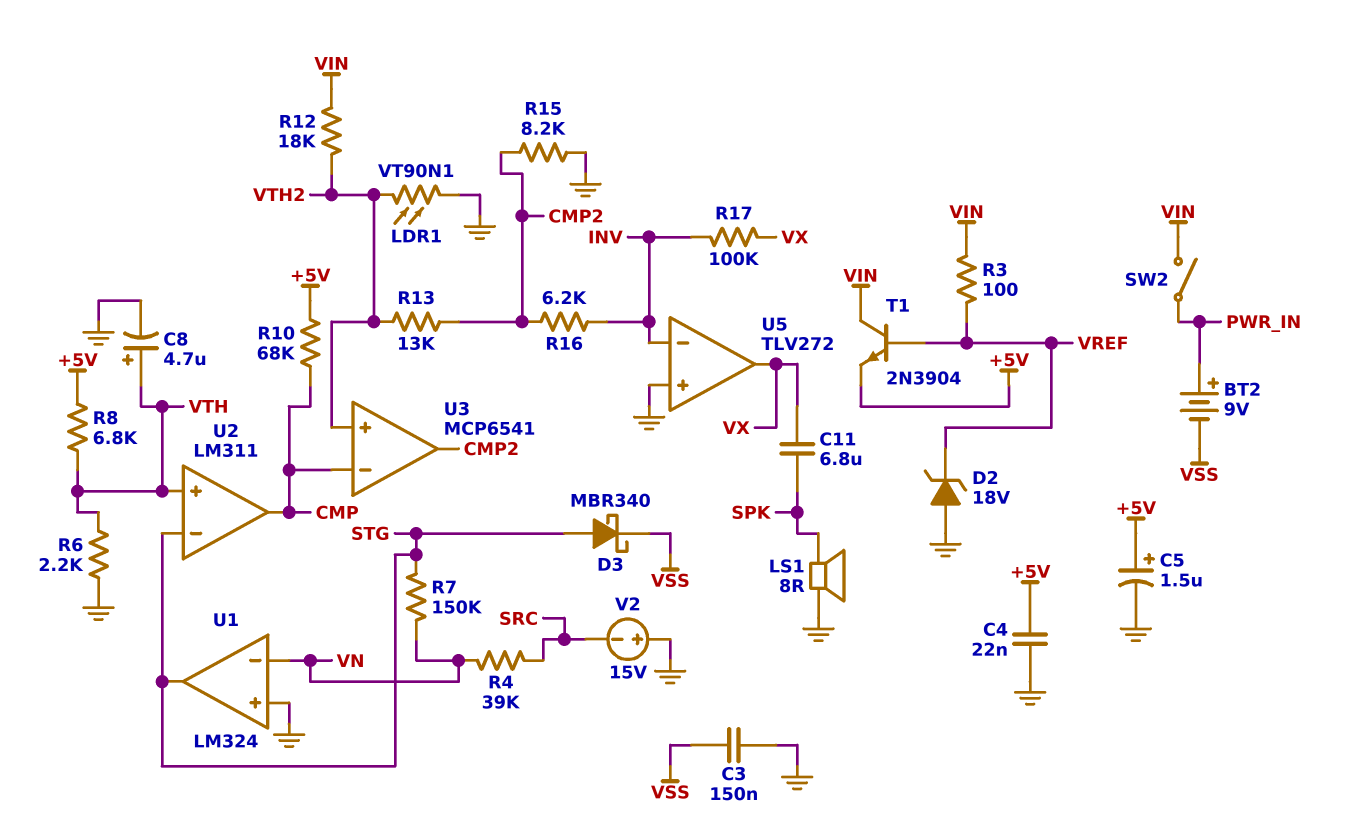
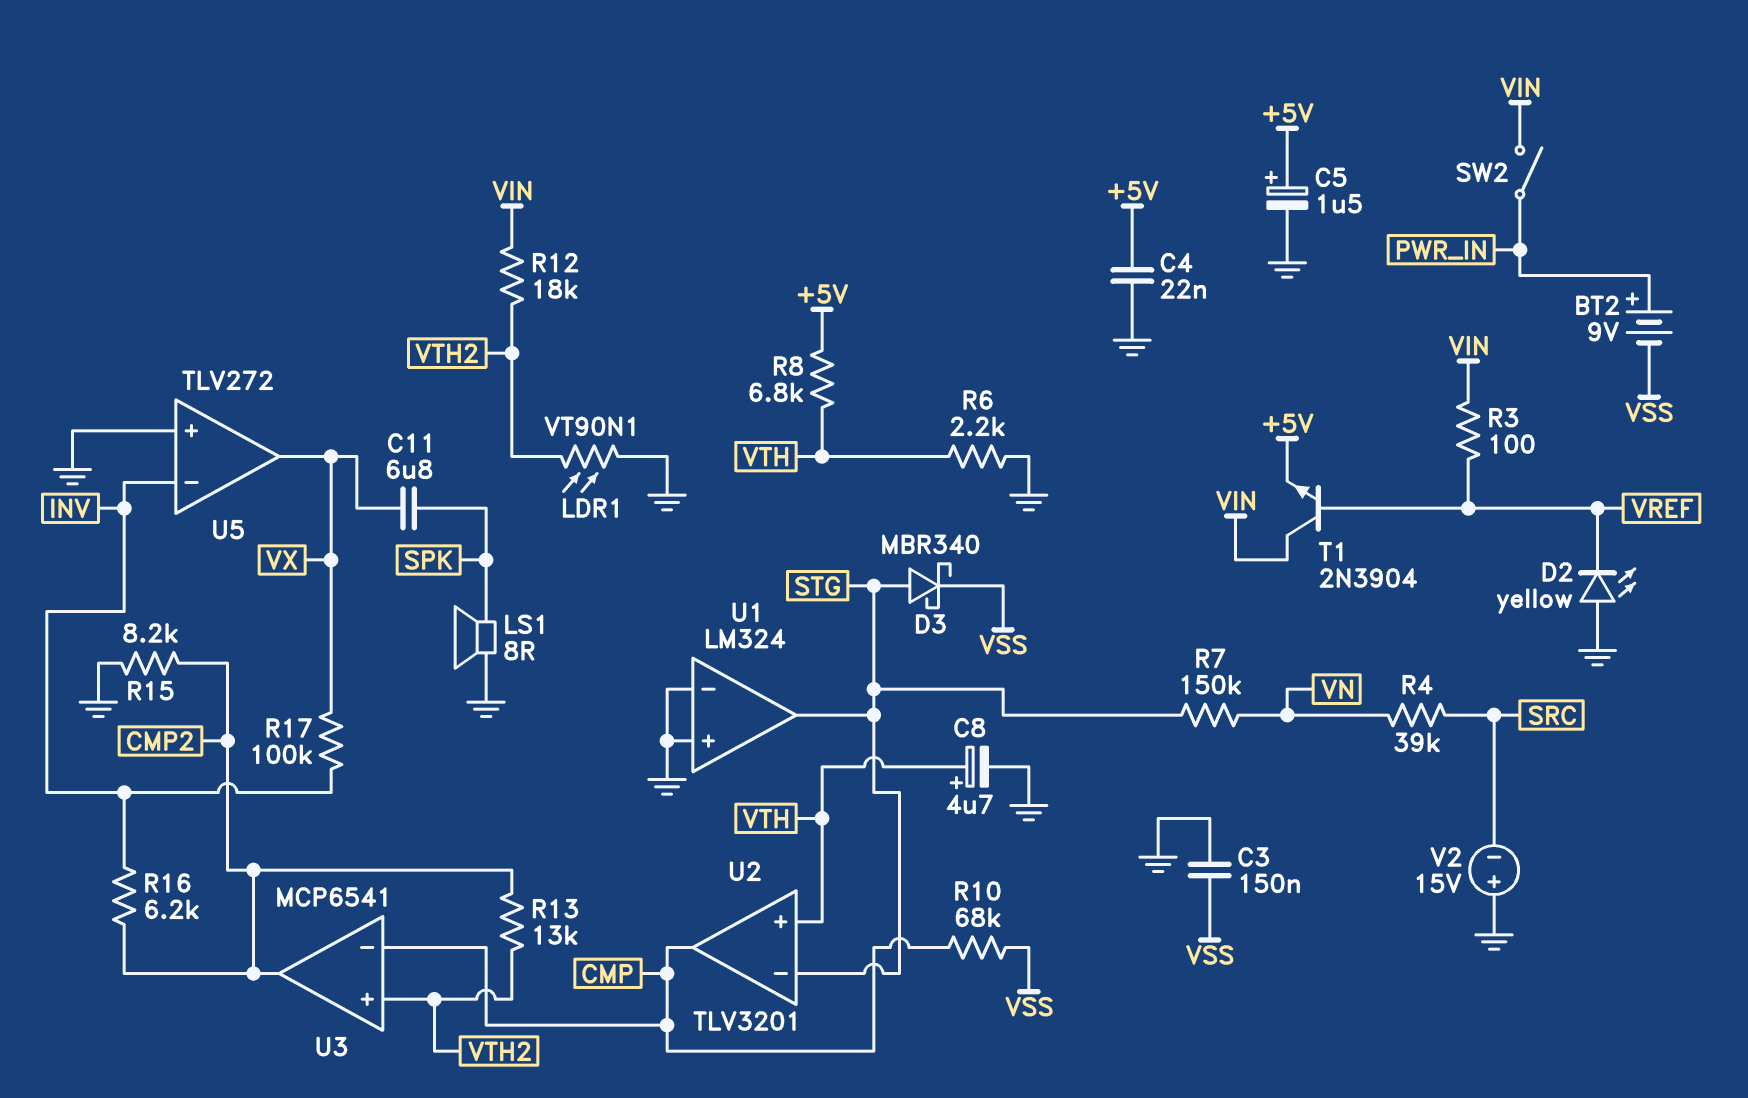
D2: zener 18V (A GND, K VREF) -> LED yellow (A GND, K VREF)
R10: 68k (+5V, CMP) -> 68k (CMP, VSS)
U1 pin in-: VN -> GND
U2: LM311 -> TLV3201

